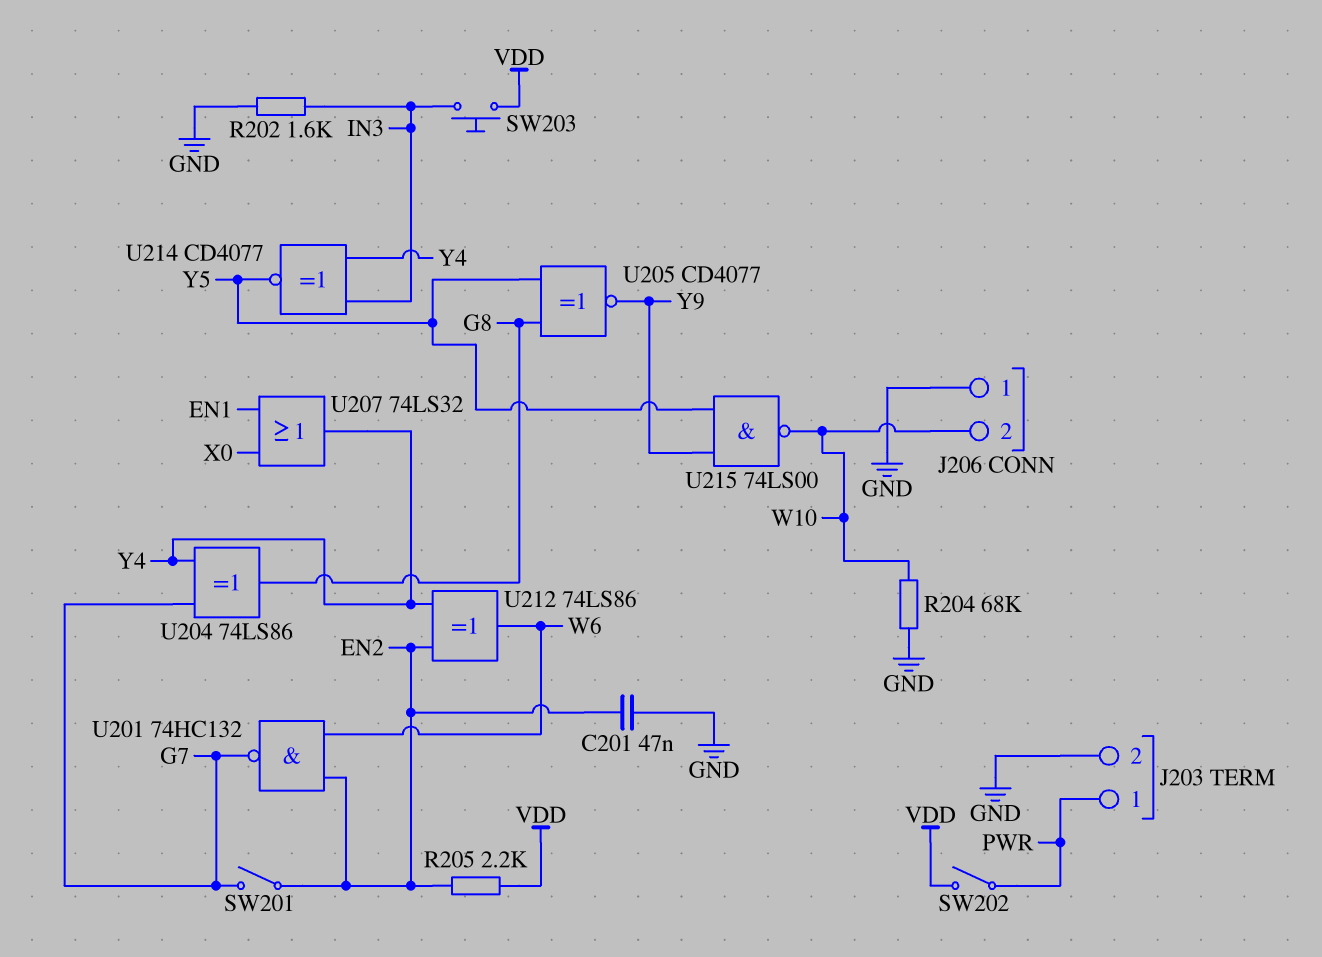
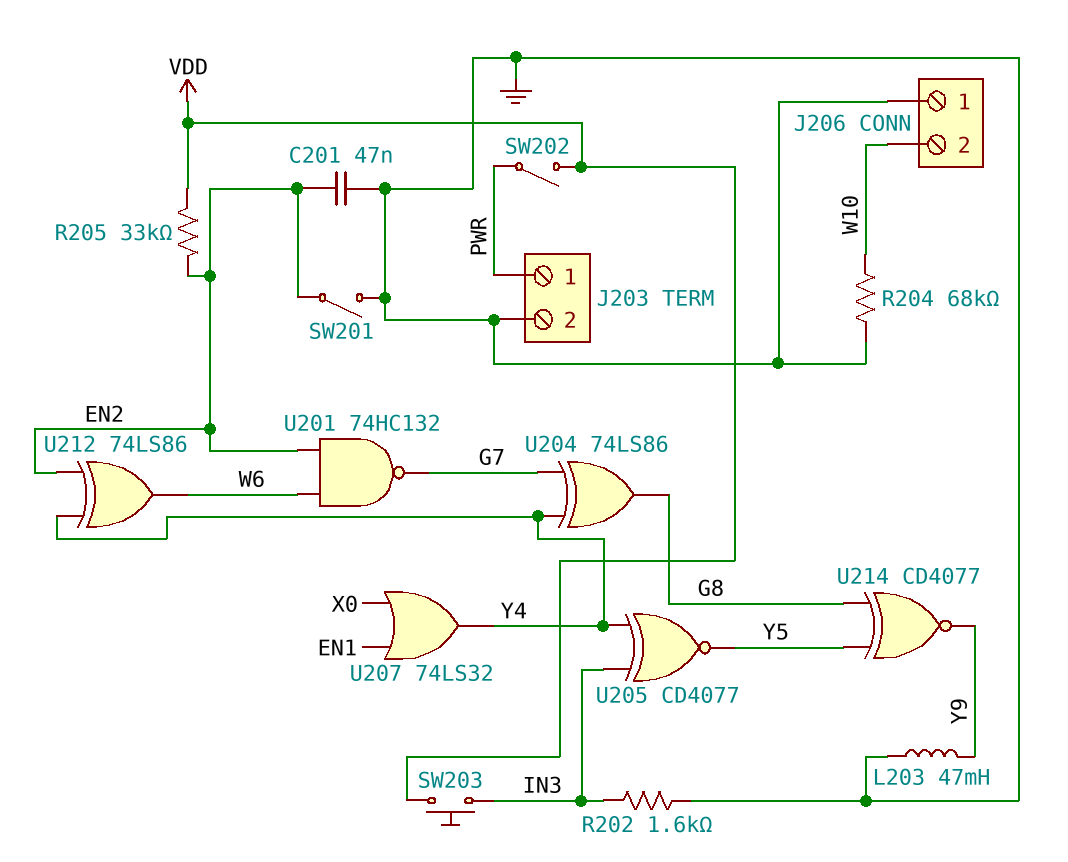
L203: none -> 47mH (GND, Y9)
R205: 2.2k (EN2, VDD) -> 33k (EN2, VDD)
SW201: switch (EN2, G7) -> switch (EN2, GND)
U205: XNOR CD4077 (in G8, in Y5, out Y9) -> XNOR CD4077 (in IN3, in Y4, out Y5)
U214: XNOR CD4077 (in IN3, in Y4, out Y5) -> XNOR CD4077 (in G8, in Y5, out Y9)
U215: NAND 74LS00 (in Y5, in Y9, out W10) -> none

